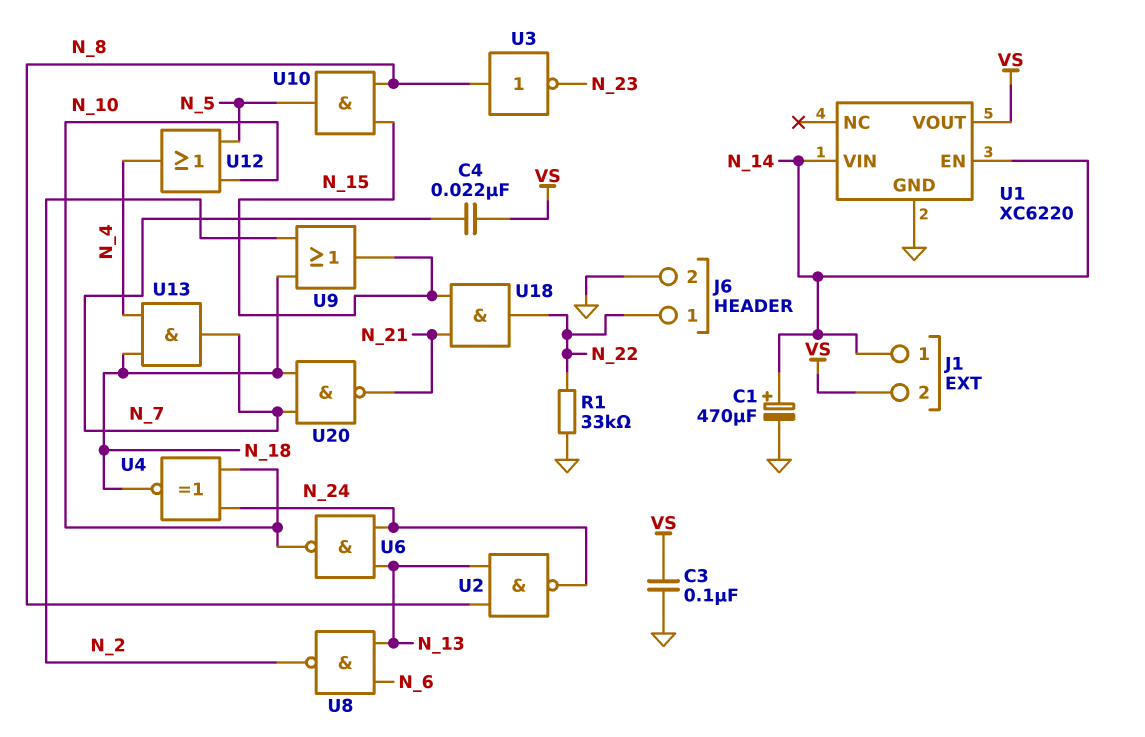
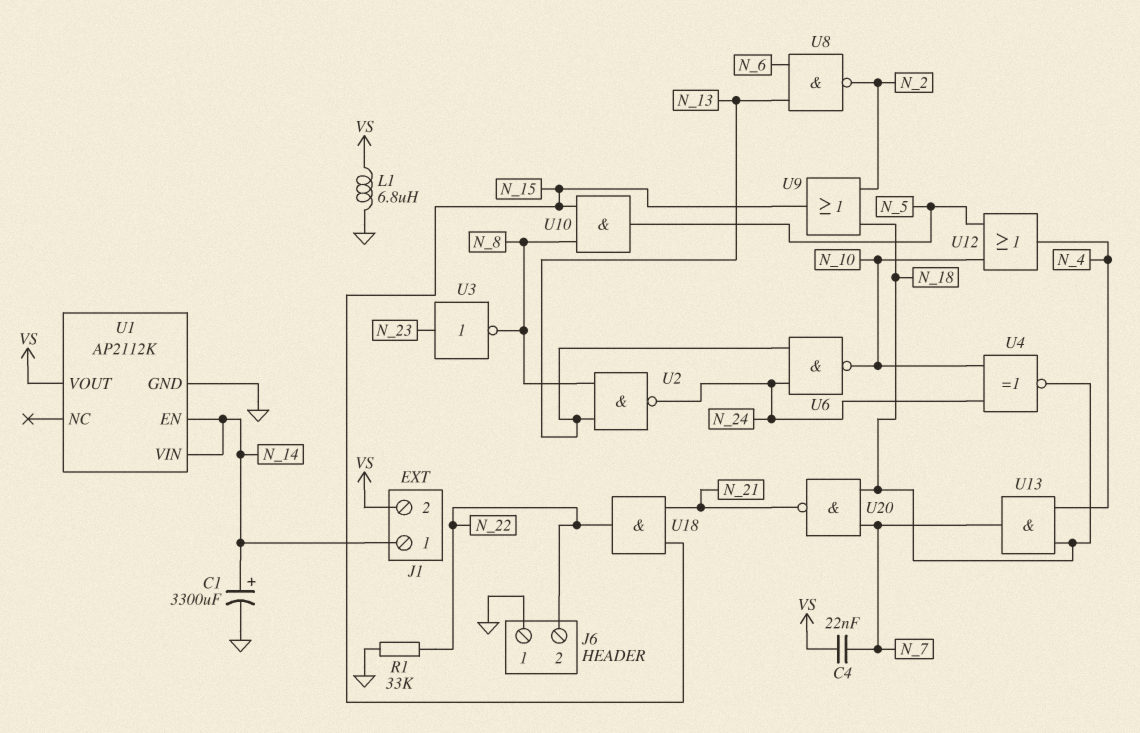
C1: 470uF (plus N_14, minus GND) -> 3300uF (plus N_14, minus GND)
C3: 100nF (GND, VS) -> none
J6 pin 1: N_22 -> GND
J6 pin 2: GND -> N_22
L1: none -> 6.8uH (GND, VS)
U1: XC6220 -> AP2112K
U3: NOT (in N_8, out N_23) -> NOT (in N_23, out N_8)

